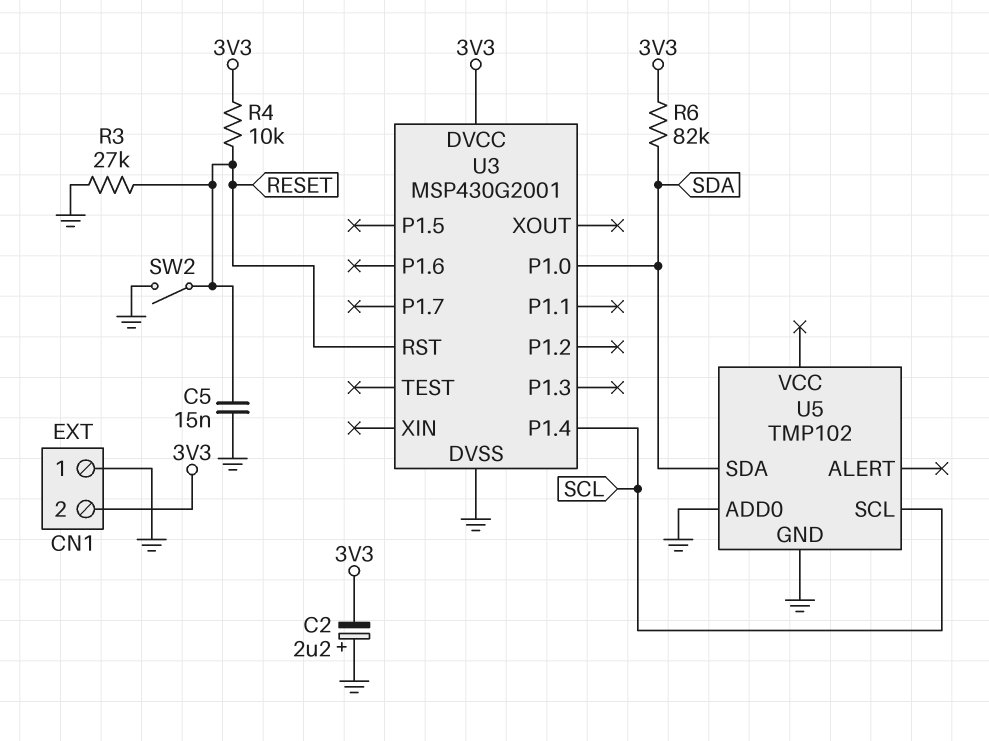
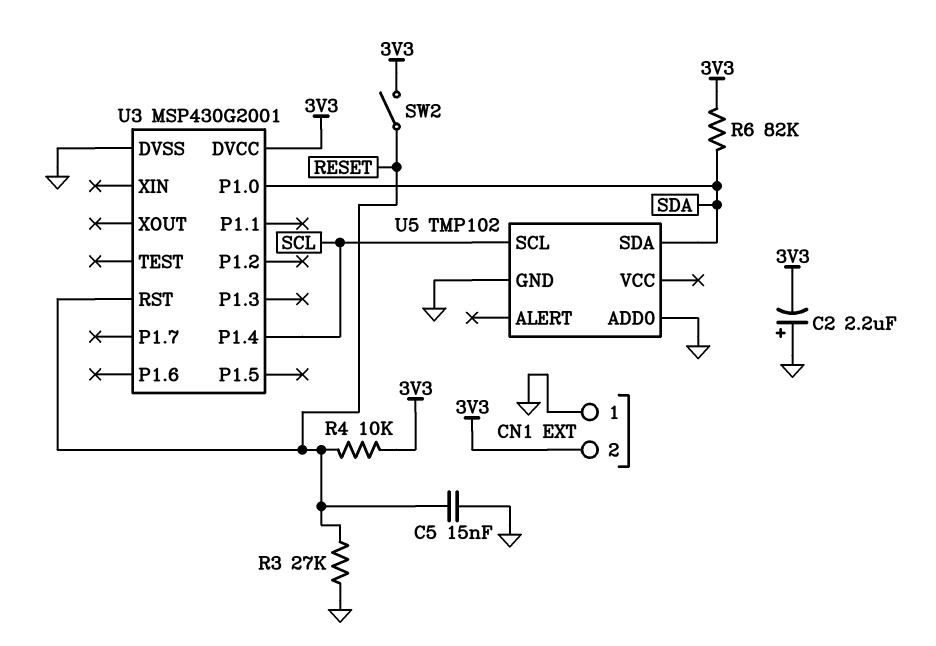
SW2: switch (GND, RESET) -> switch (3V3, RESET)

